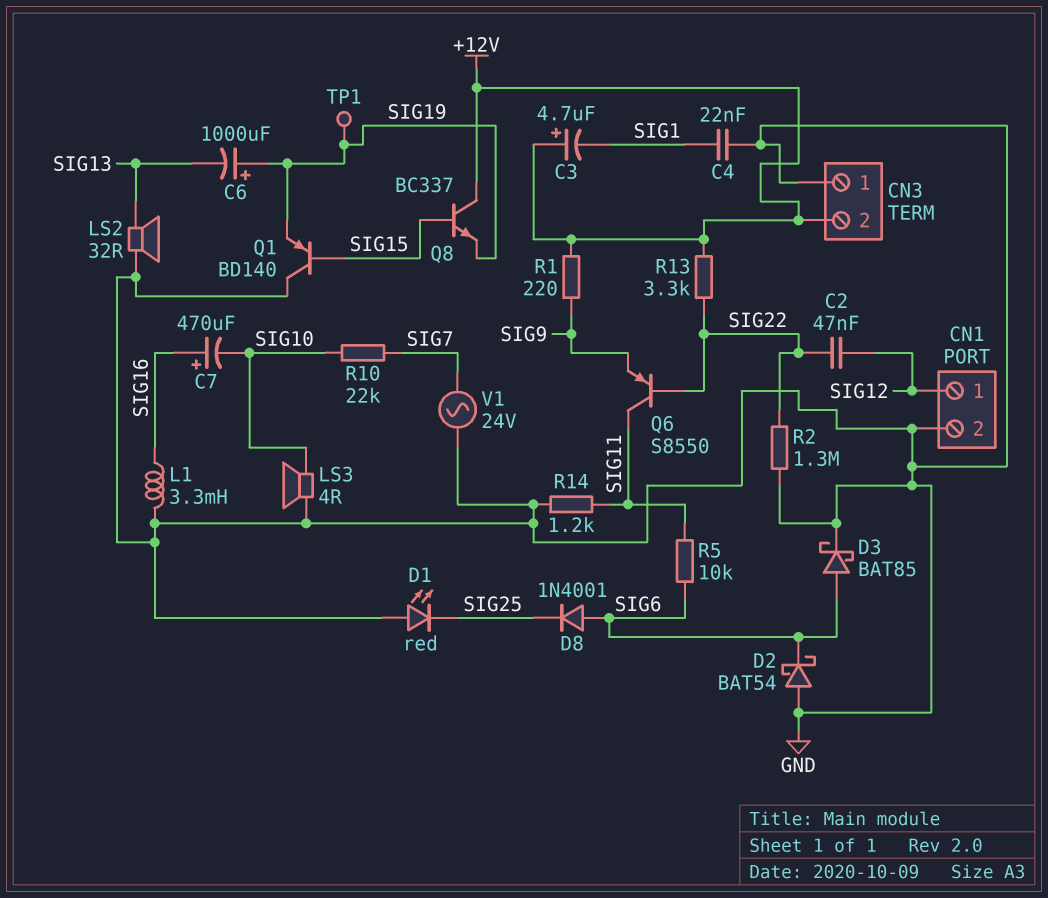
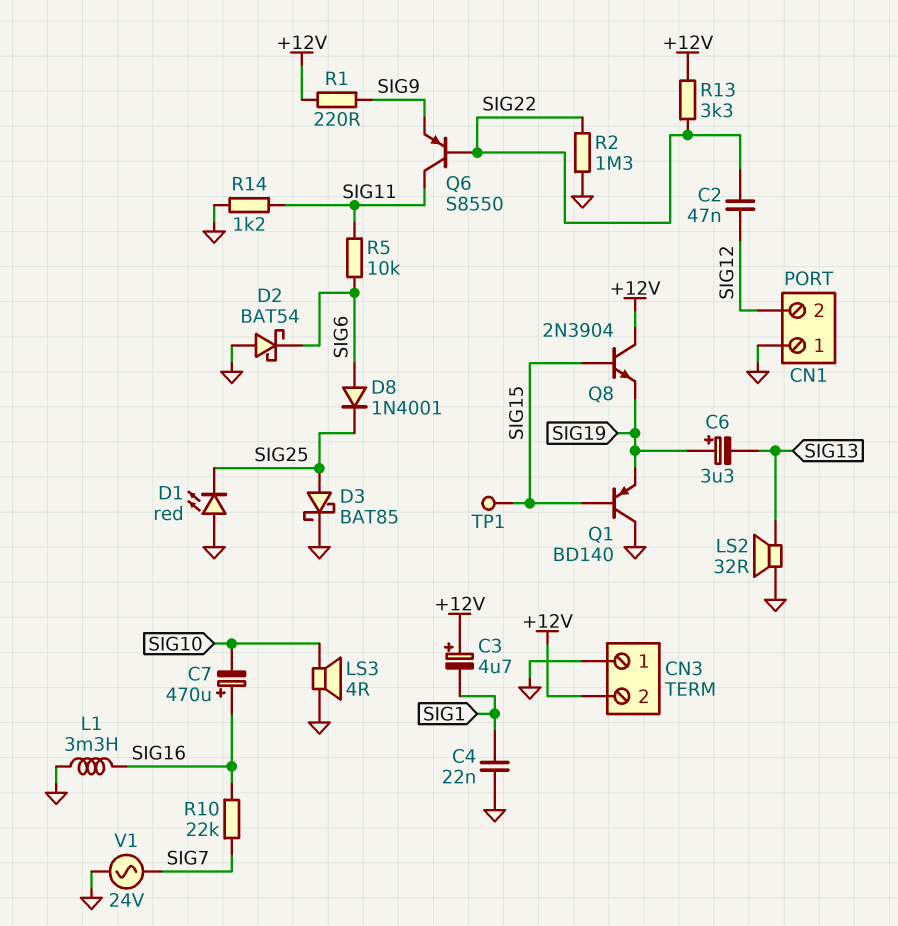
C6: 1000uF (plus SIG19, minus SIG13) -> 3.3uF (plus SIG19, minus SIG13)
CN1 pin 1: SIG12 -> GND
CN1 pin 2: GND -> SIG12
D3: schottky BAT85 (A SIG6, K GND) -> schottky BAT85 (A SIG25, K GND)
Q8: NPN BC337 (B SIG15, C +12V, E SIG19) -> NPN 2N3904 (B SIG15, C +12V, E SIG19)
R10: 22k (SIG7, SIG10) -> 22k (SIG7, SIG16)
TP1: test point (SIG19) -> test point (SIG15)

